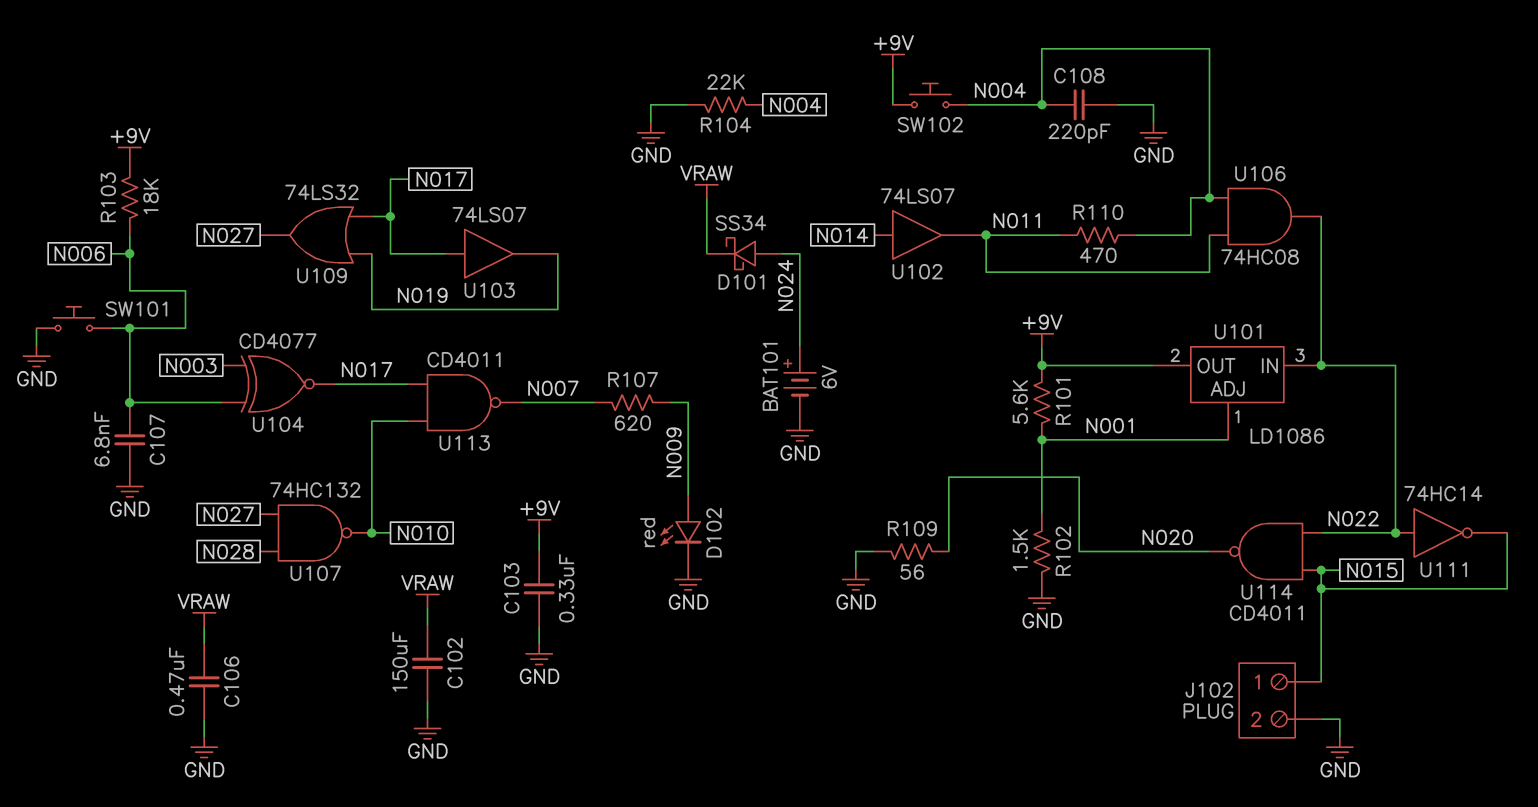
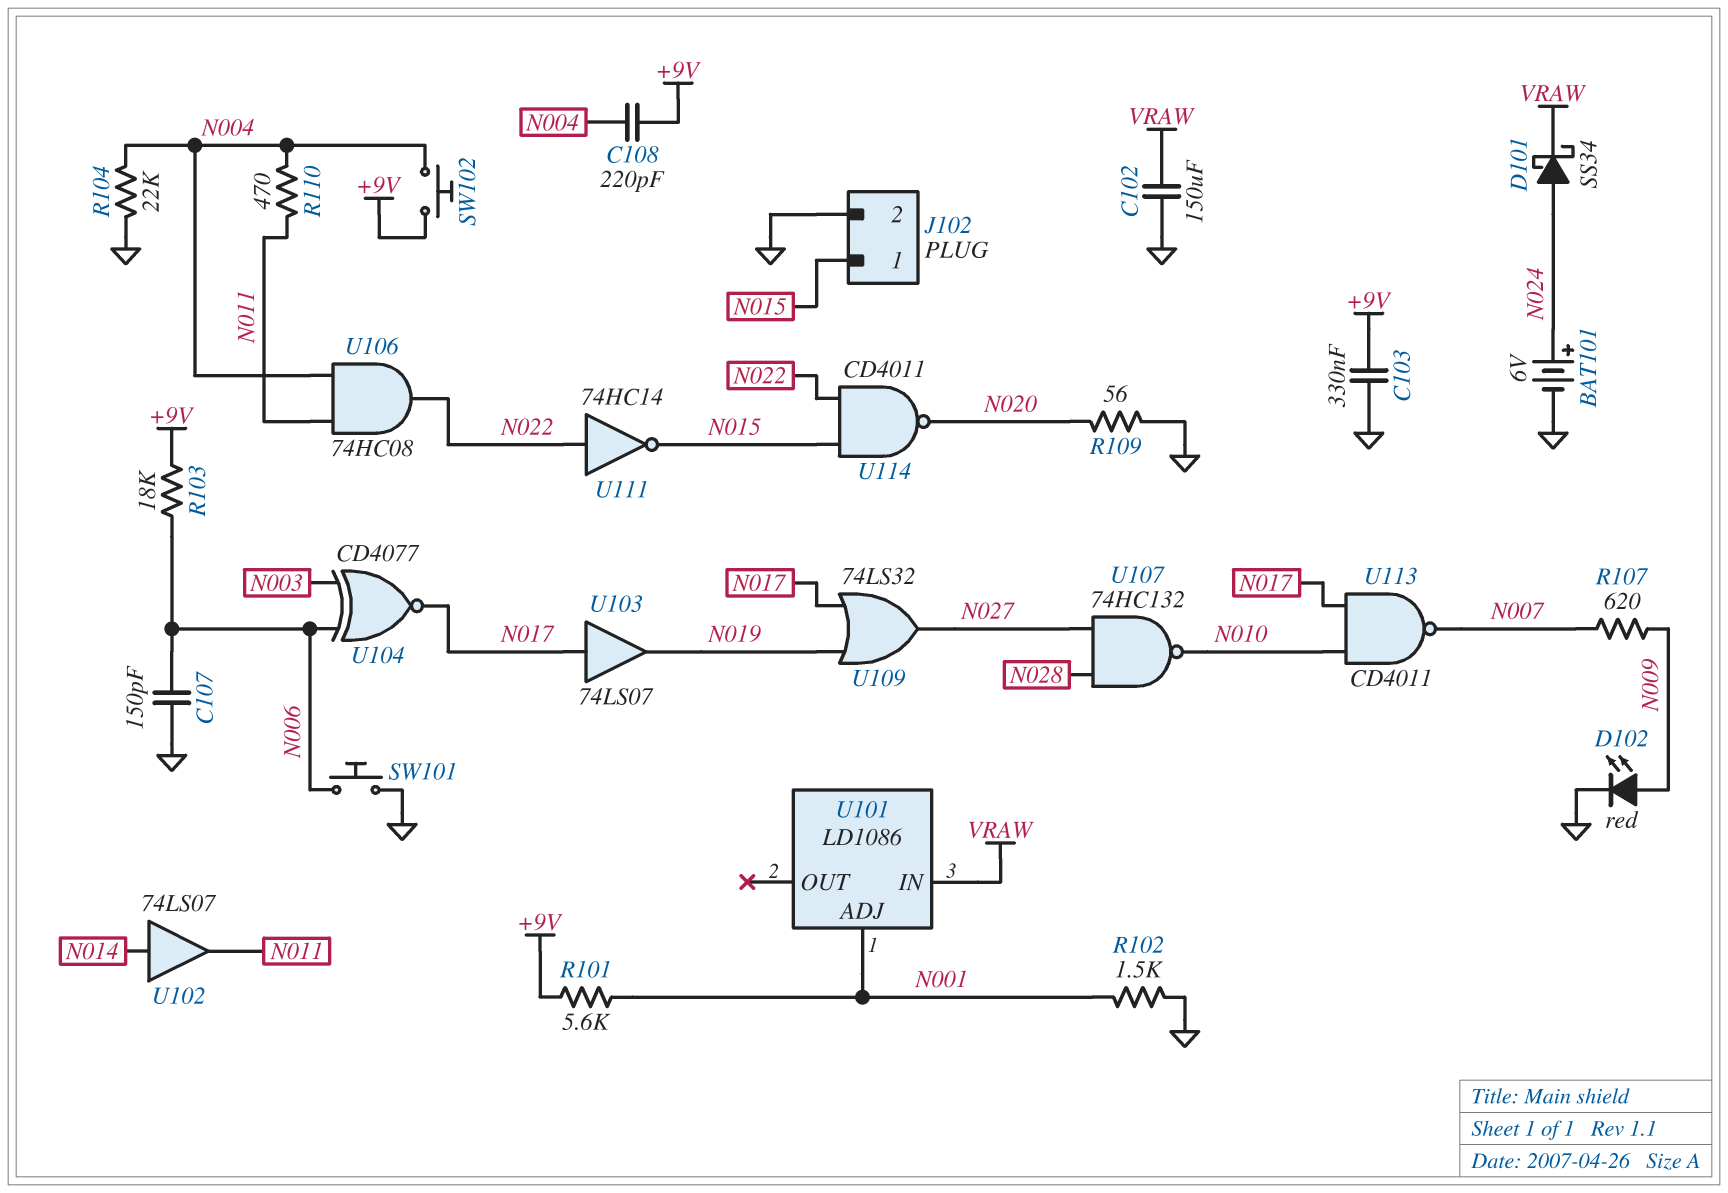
C106: 470nF (GND, VRAW) -> none
C107: 6.8nF (GND, N006) -> 150pF (GND, N006)
C108: 220pF (GND, N004) -> 220pF (+9V, N004)
U101 pin IN: N022 -> VRAW
U101 pin OUT: +9V -> none

